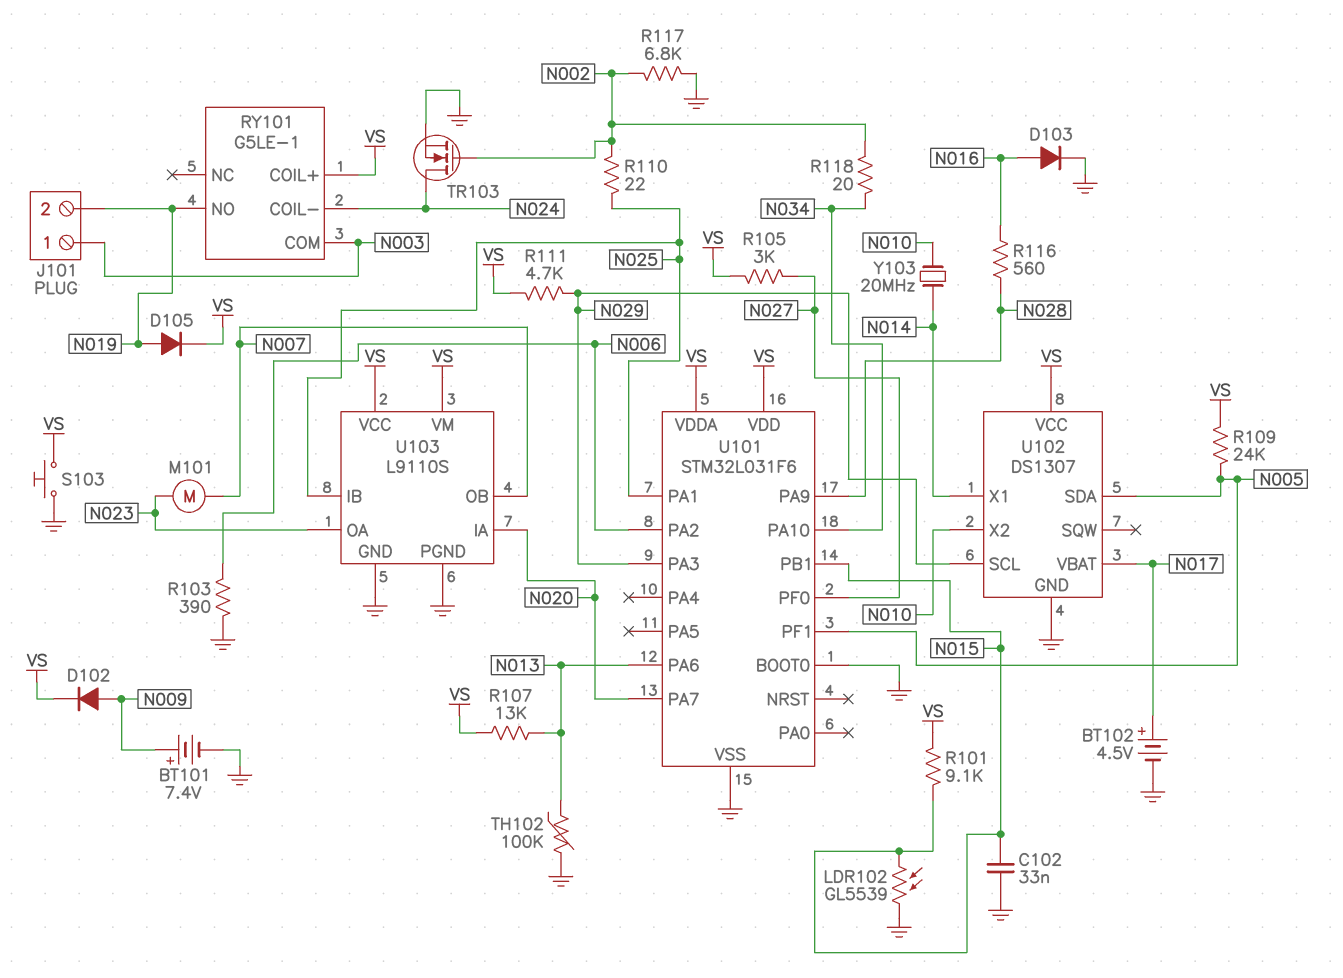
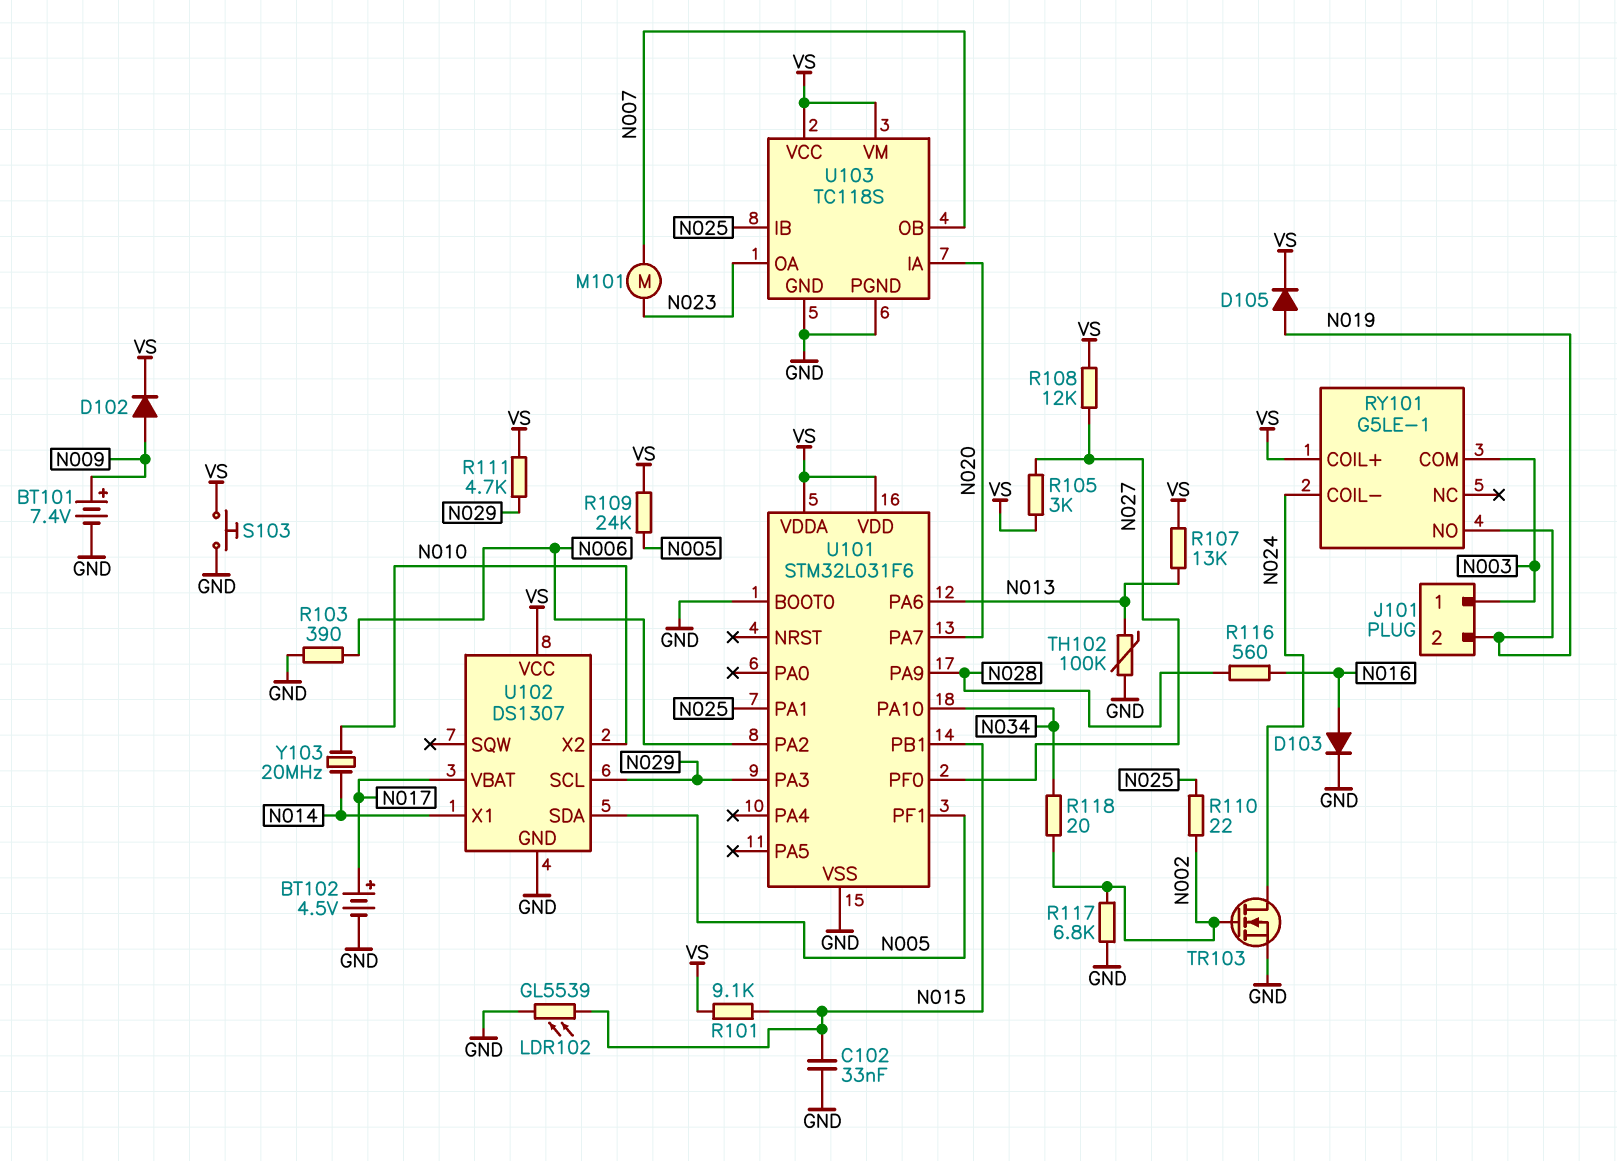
R108: none -> 12k (N027, VS)
U103: L9110S -> TC118S

